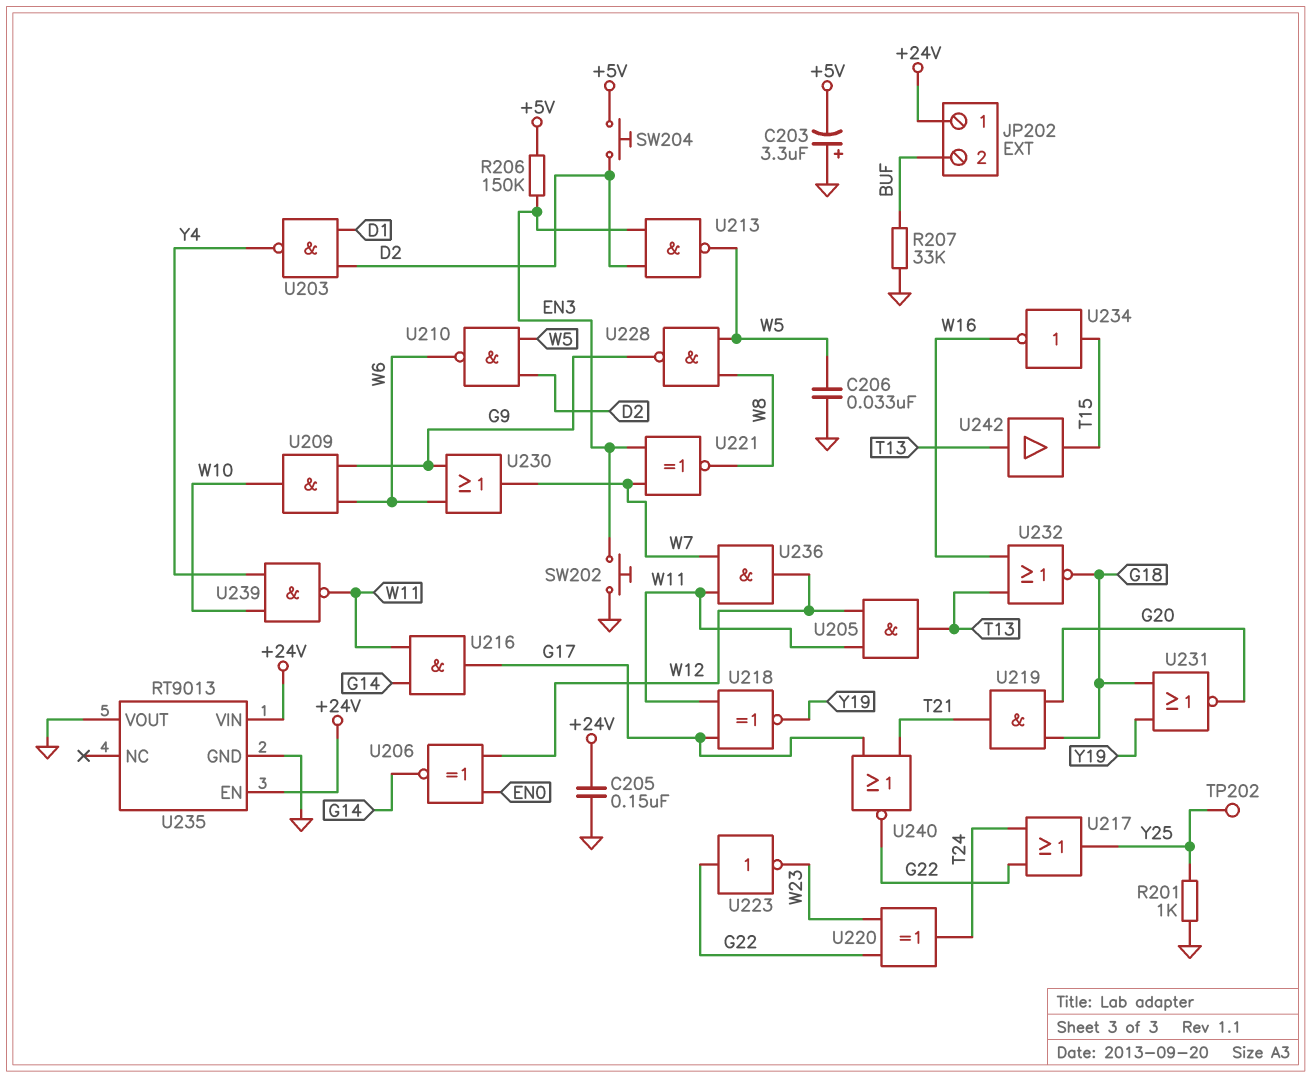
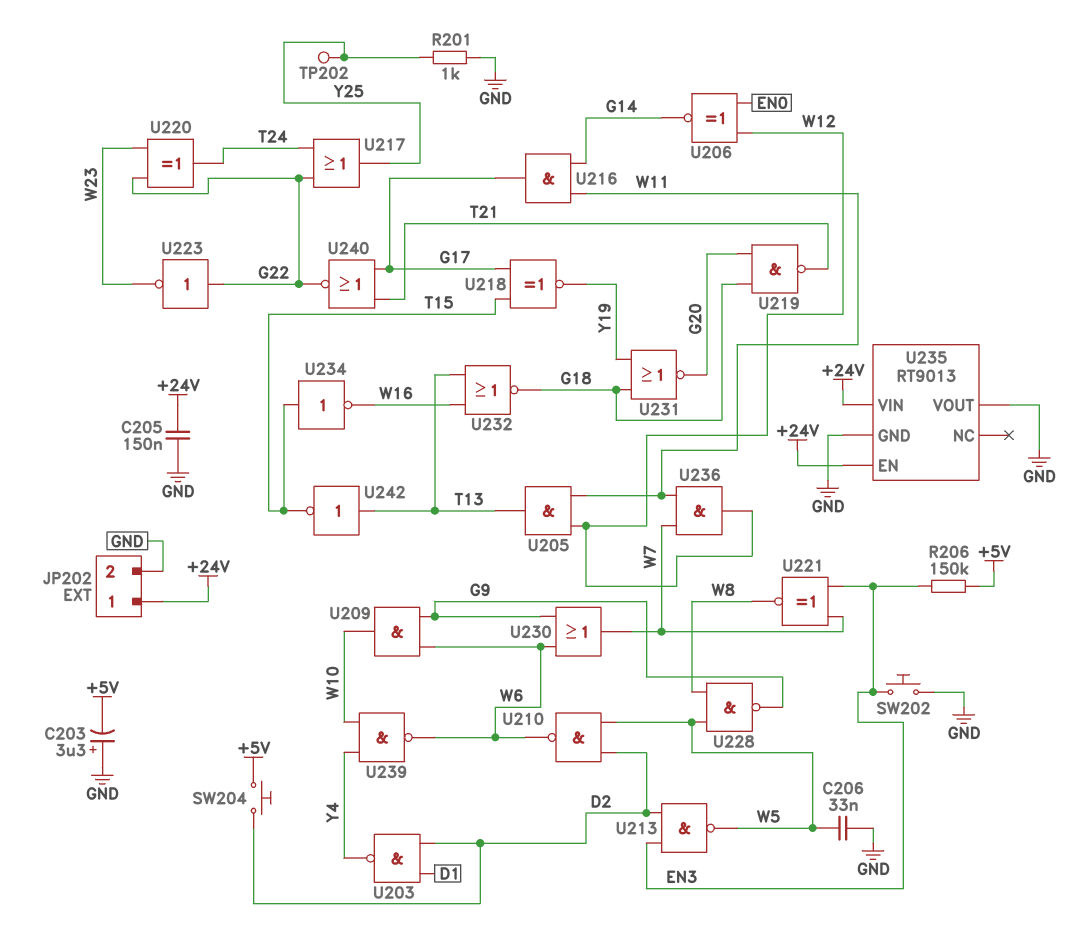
JP202 pin 2: BUF -> GND
R207: 33k (BUF, GND) -> none
U218: XNOR (in G17, in W11, out Y19) -> XNOR (in G17, in T15, out Y19)
U219: AND (in G18, in G20, out T21) -> NAND (in G18, in G20, out T21)
U239: NAND (in W10, in Y4, out W11) -> NAND (in W10, in Y4, out W6)
U242: buffer (in T13, out T15) -> NOT (in T13, out T15)

